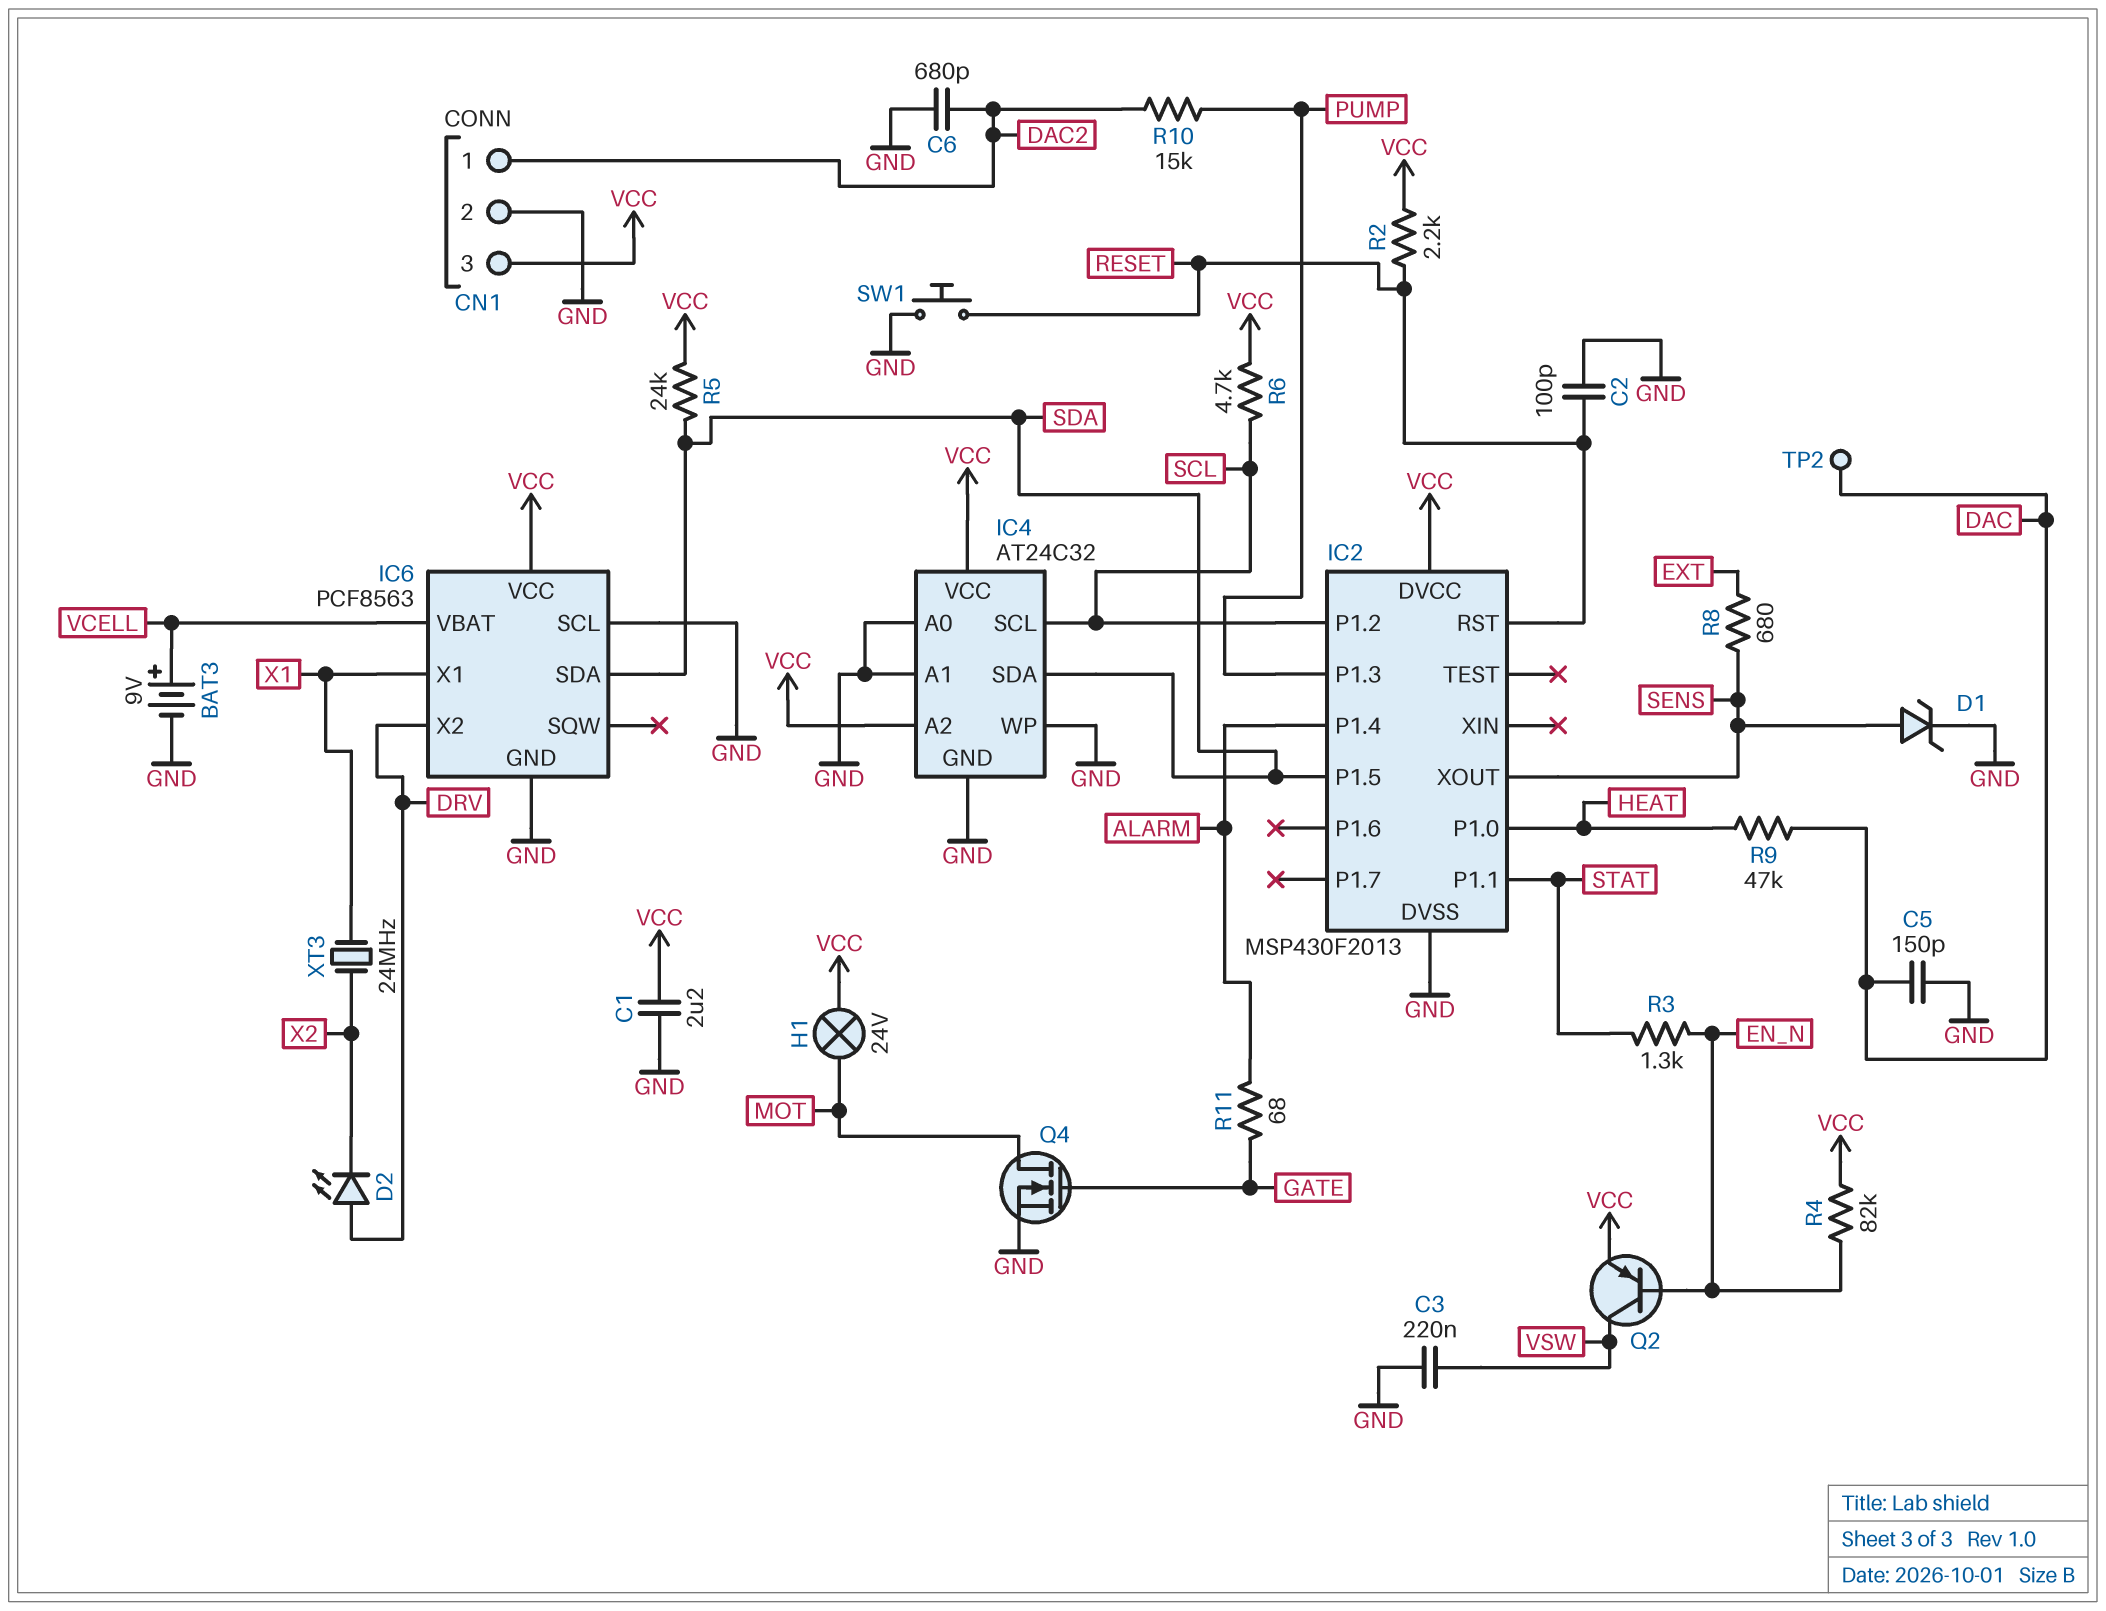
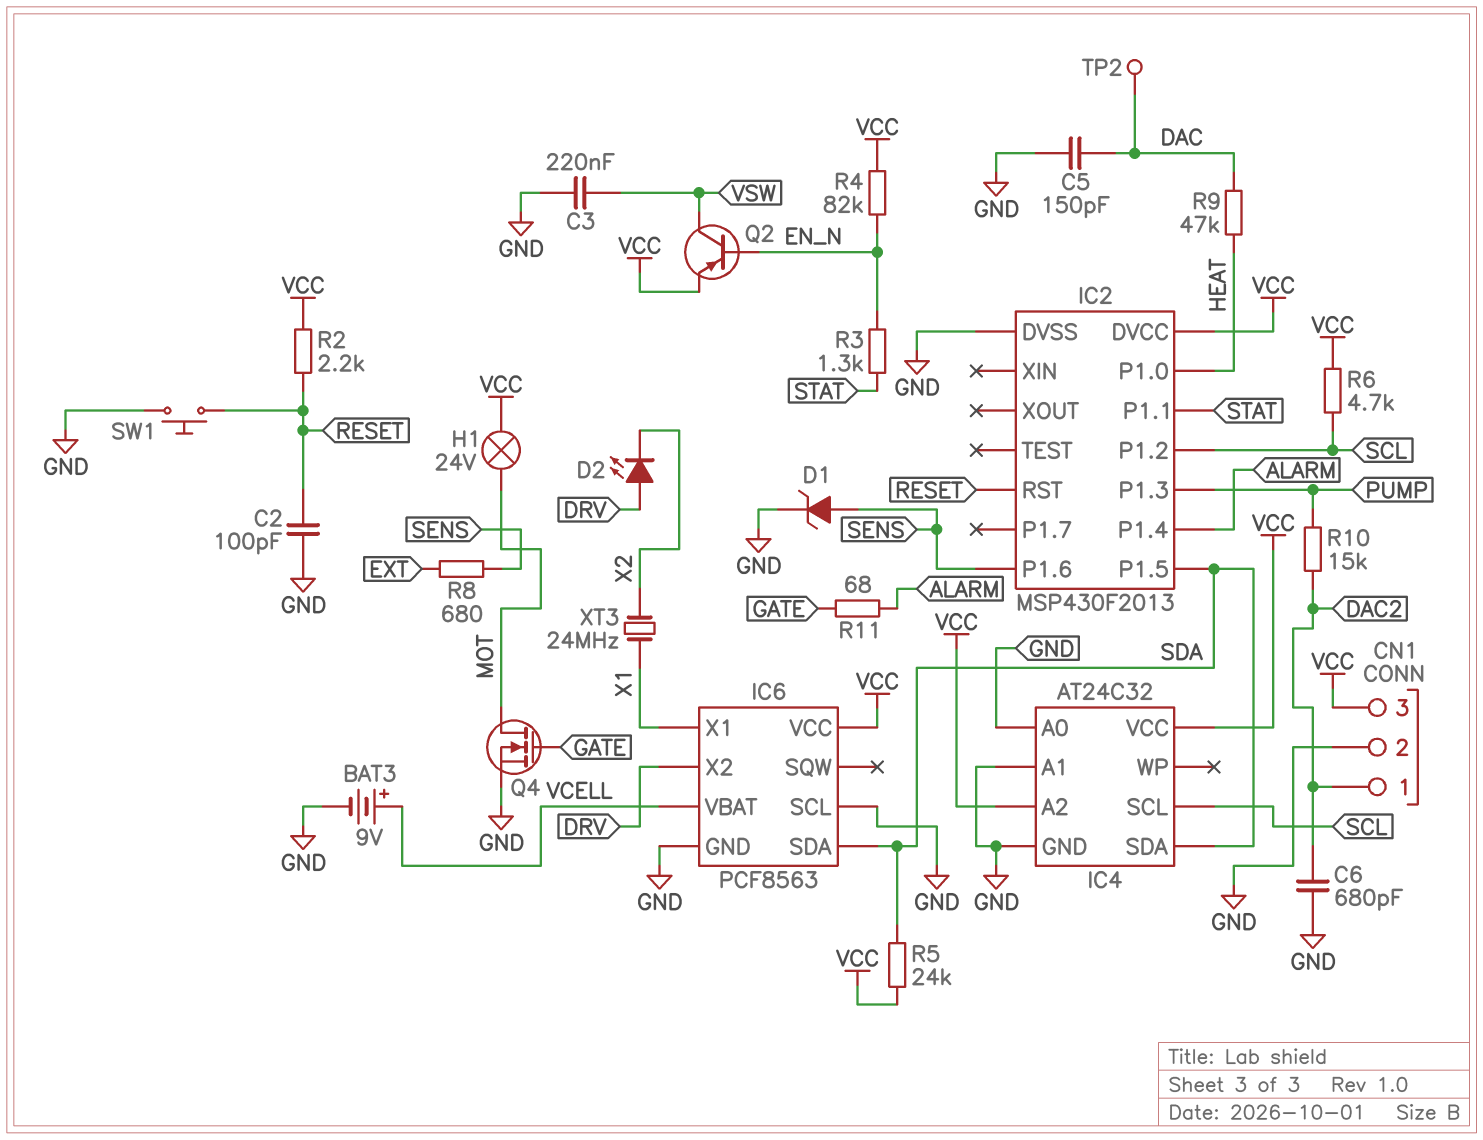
C1: 2.2uF (GND, VCC) -> none
IC2 pin P1.6: none -> SENS
IC2 pin XOUT: SENS -> none
IC4 pin WP: GND -> none

